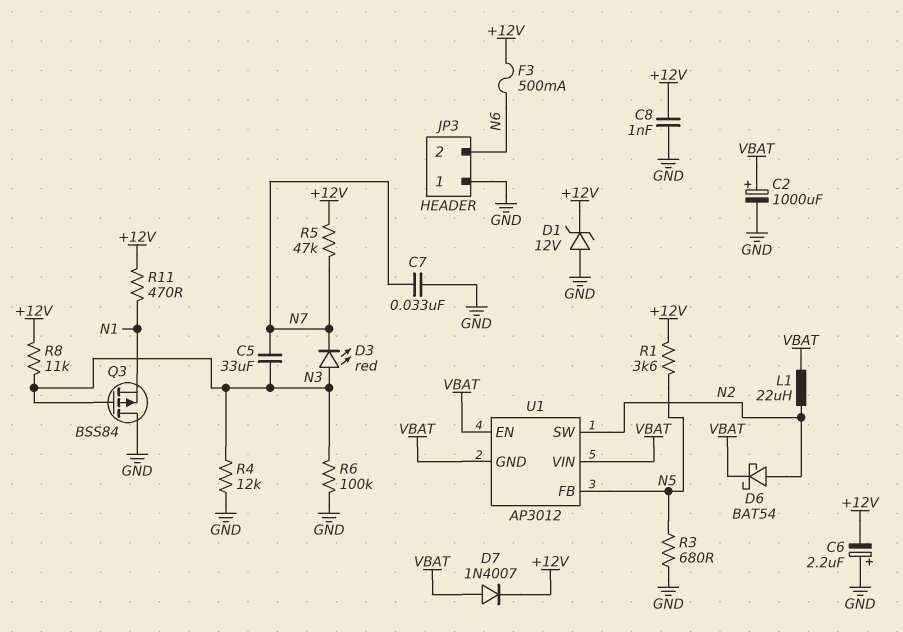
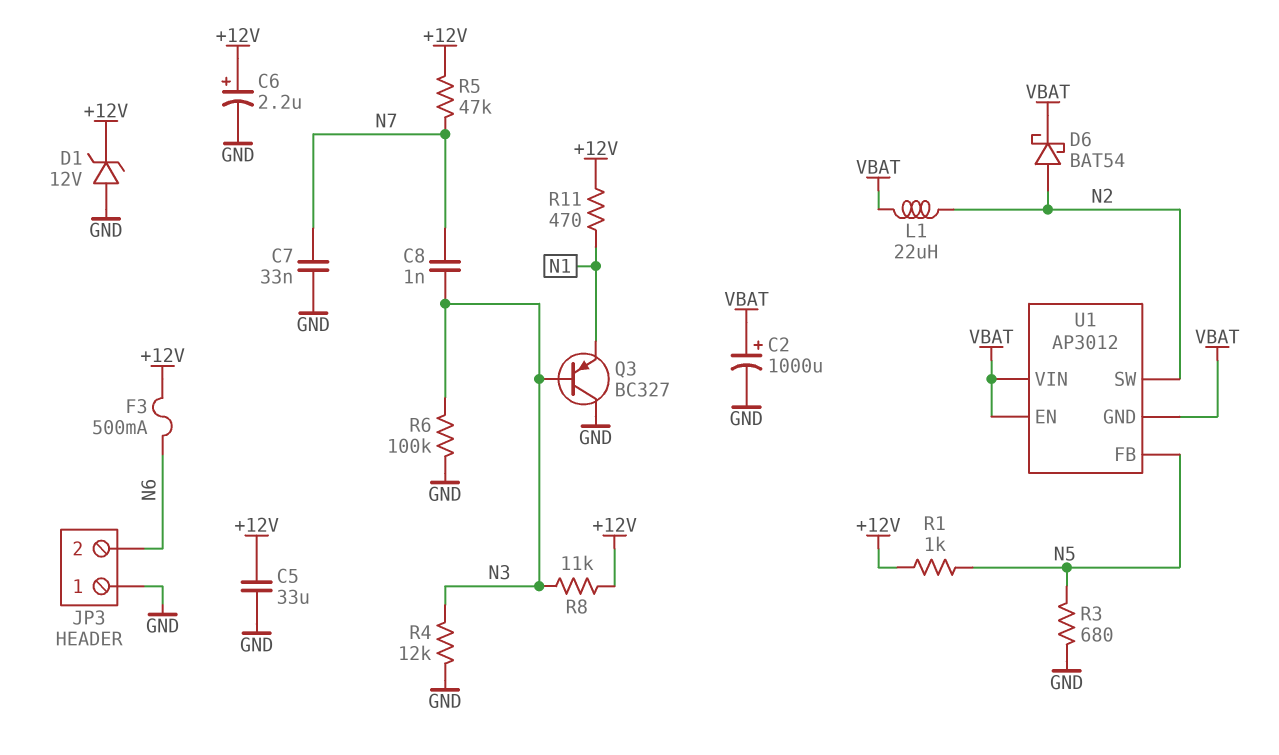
C5: 33uF (N3, N7) -> 33uF (+12V, GND)
C6: 2.2uF (plus GND, minus +12V) -> 2.2uF (plus +12V, minus GND)
C8: 1nF (+12V, GND) -> 1nF (N3, N7)
D3: LED red (A N3, K N7) -> none
D7: diode 1N4007 (A VBAT, K +12V) -> none
Q3: PMOS BSS84 (G N3, D GND, S N1) -> PNP BC327 (B N3, C GND, E N1)
R1: 3.6k (+12V, N5) -> 1k (+12V, N5)

